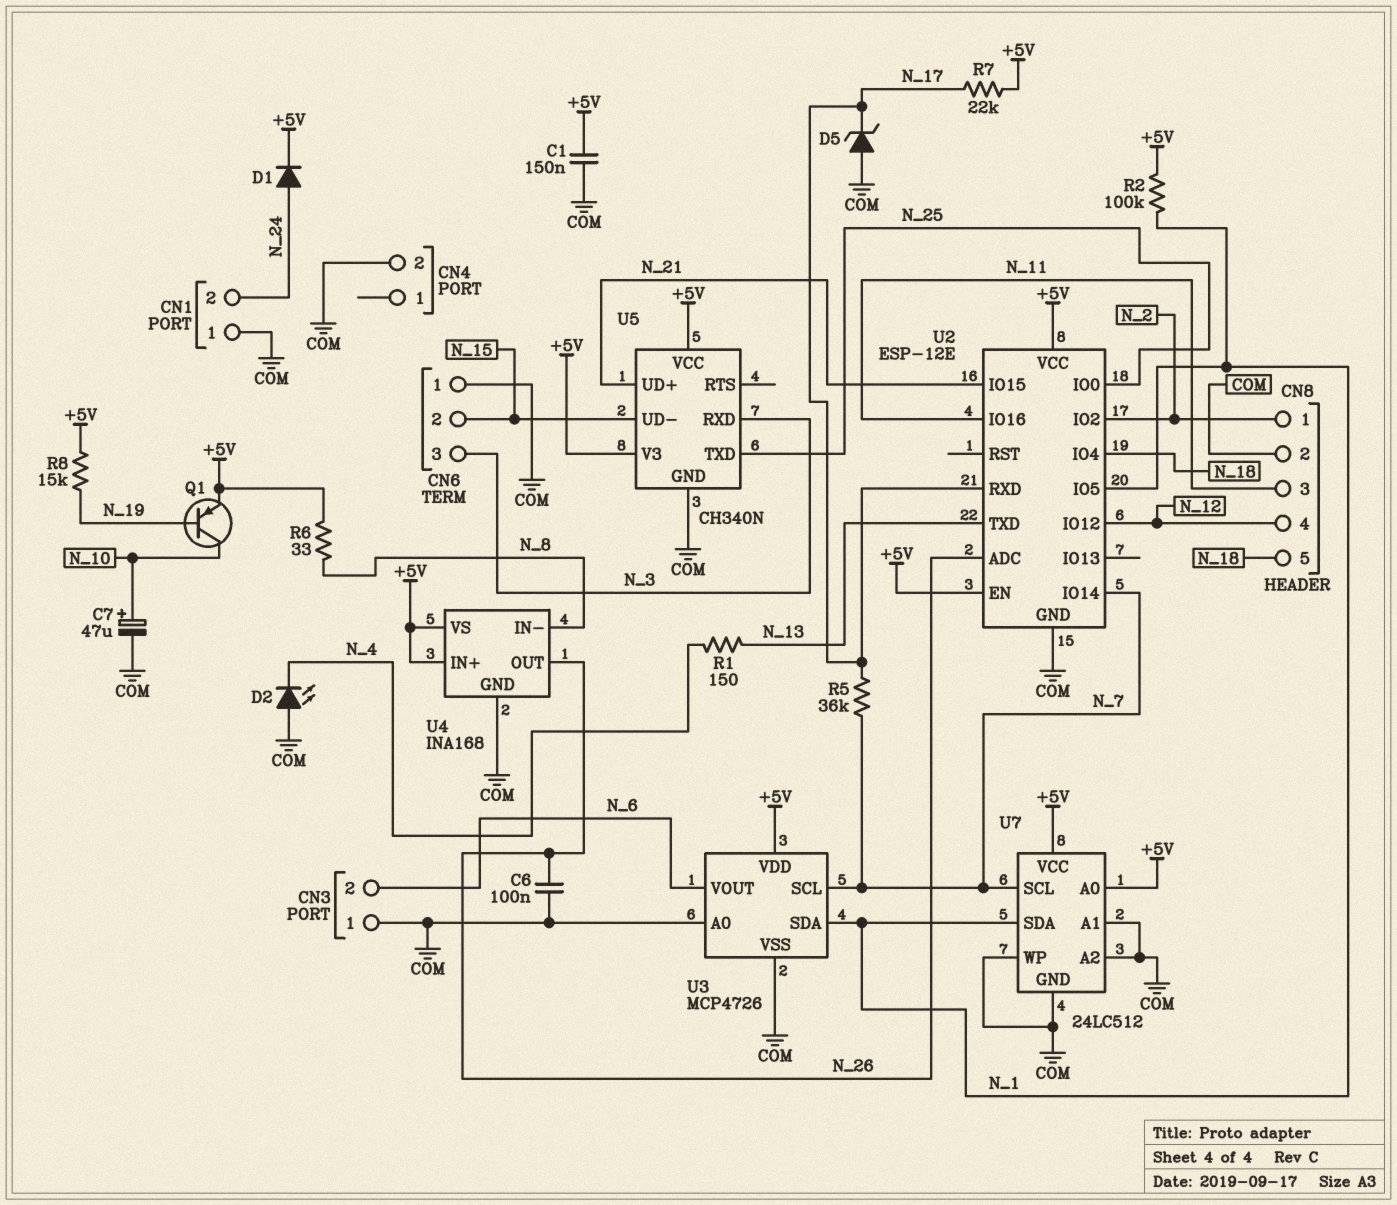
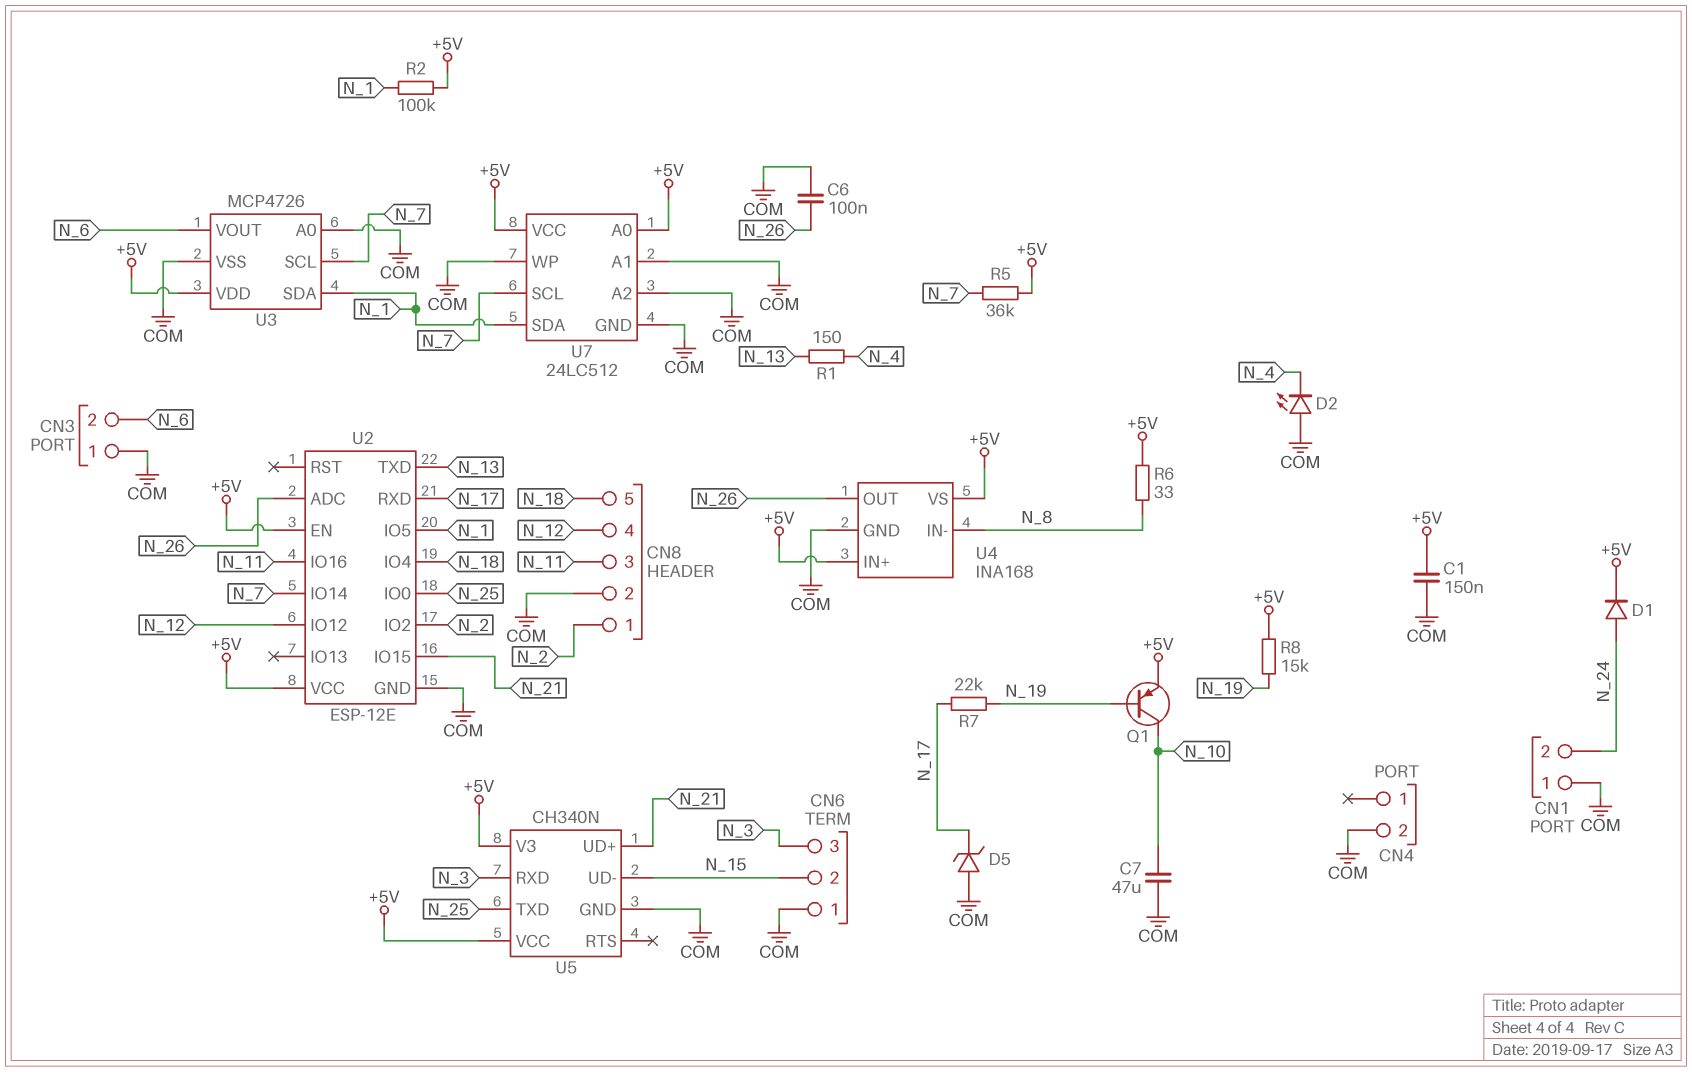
C7: 47uF (plus N_10, minus COM) -> 47uF (COM, N_10)
R5: 36k (N_7, N_17) -> 36k (+5V, N_7)
R7: 22k (+5V, N_17) -> 22k (N_17, N_19)

